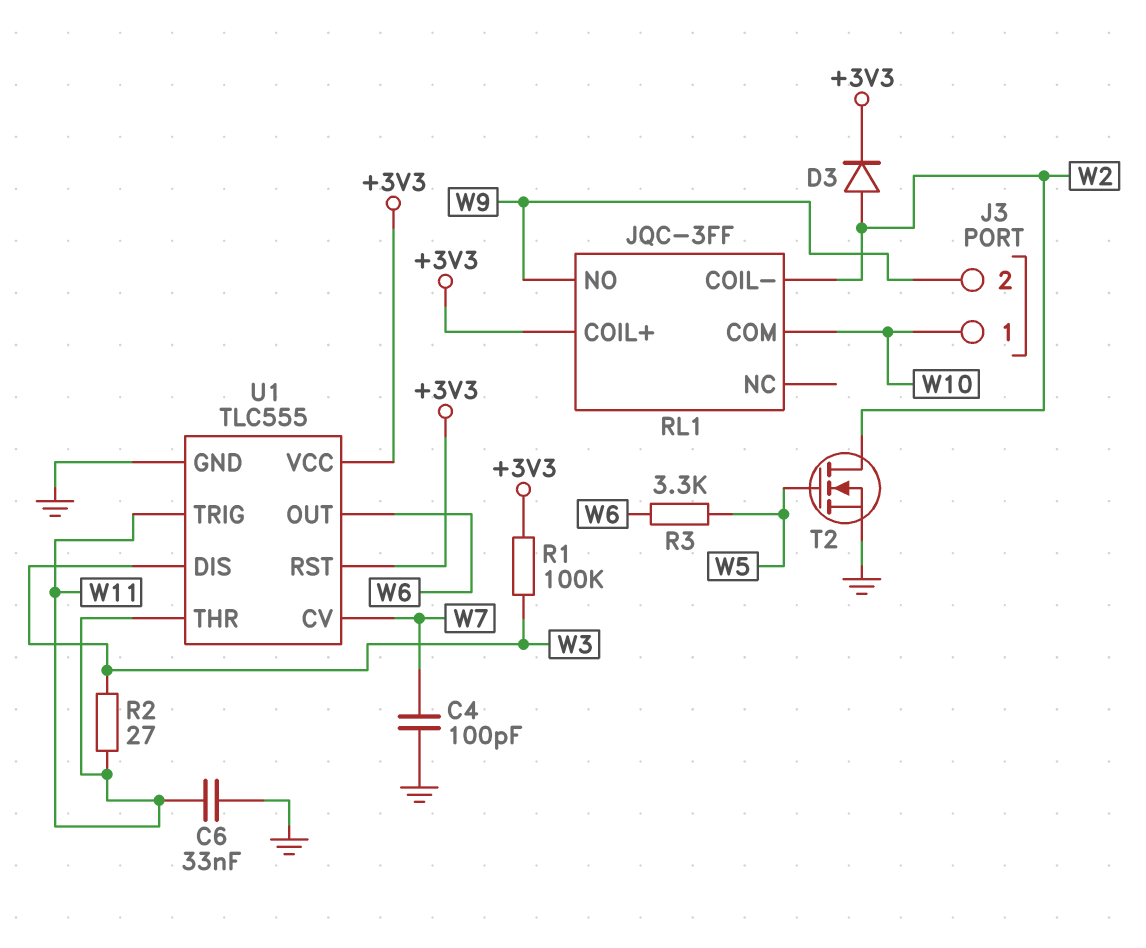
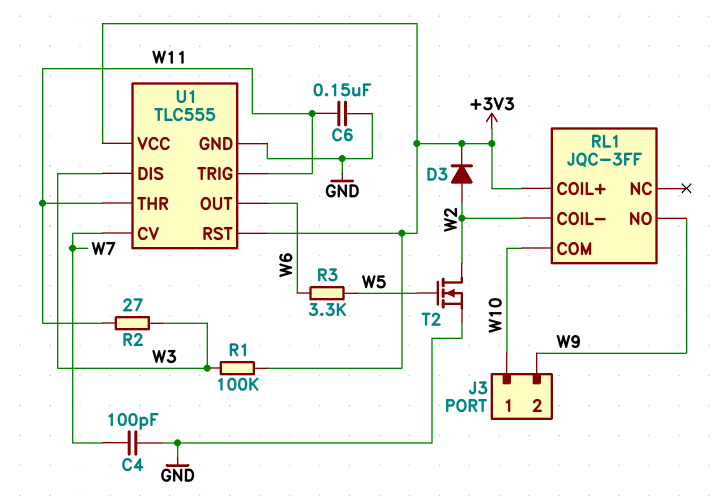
C6: 33nF (GND, W11) -> 150nF (GND, W11)

